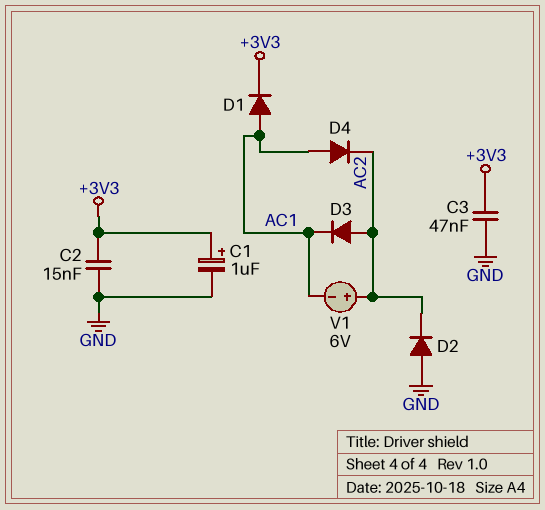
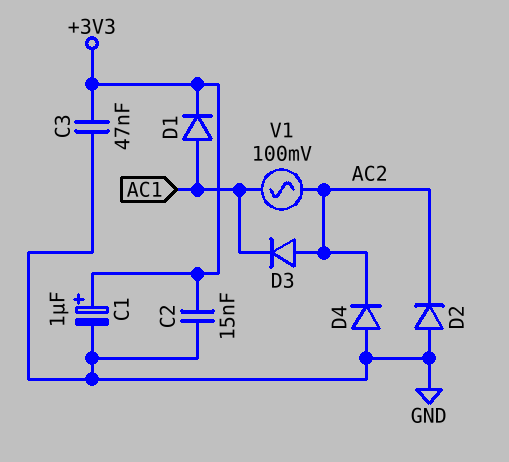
D4: diode (A AC1, K AC2) -> diode (A GND, K AC2)
V1: 6V (plus AC2, minus AC1) -> AC 100mV (AC1, AC2)

